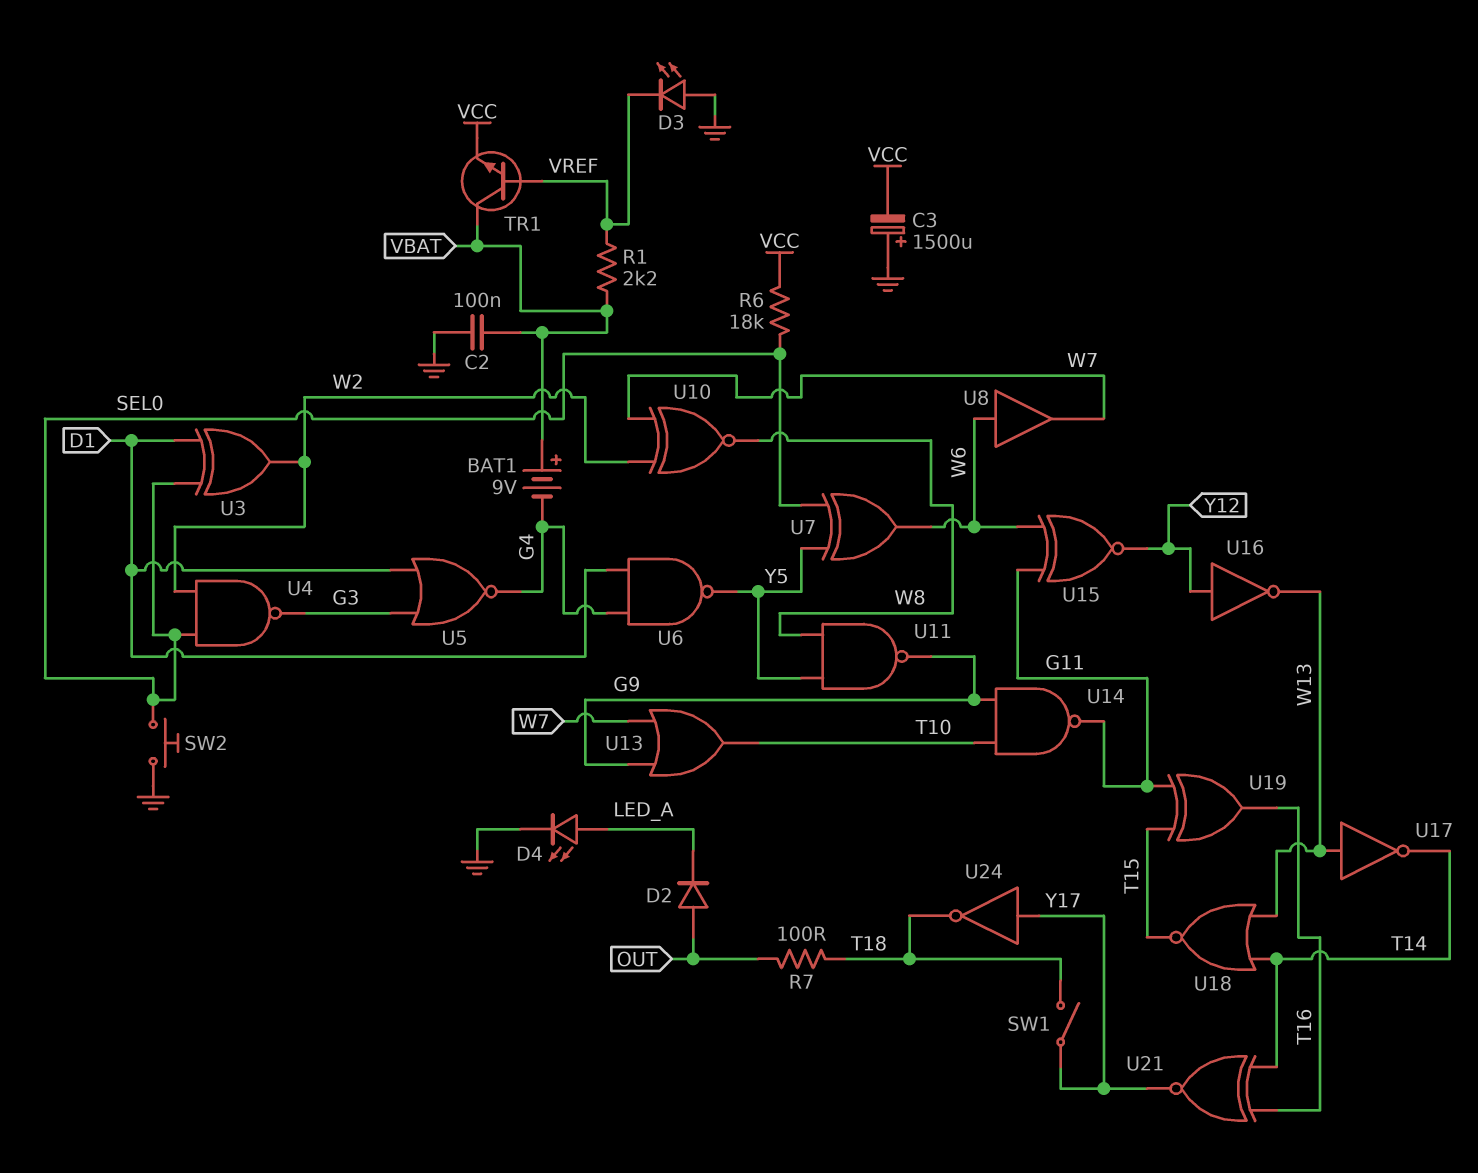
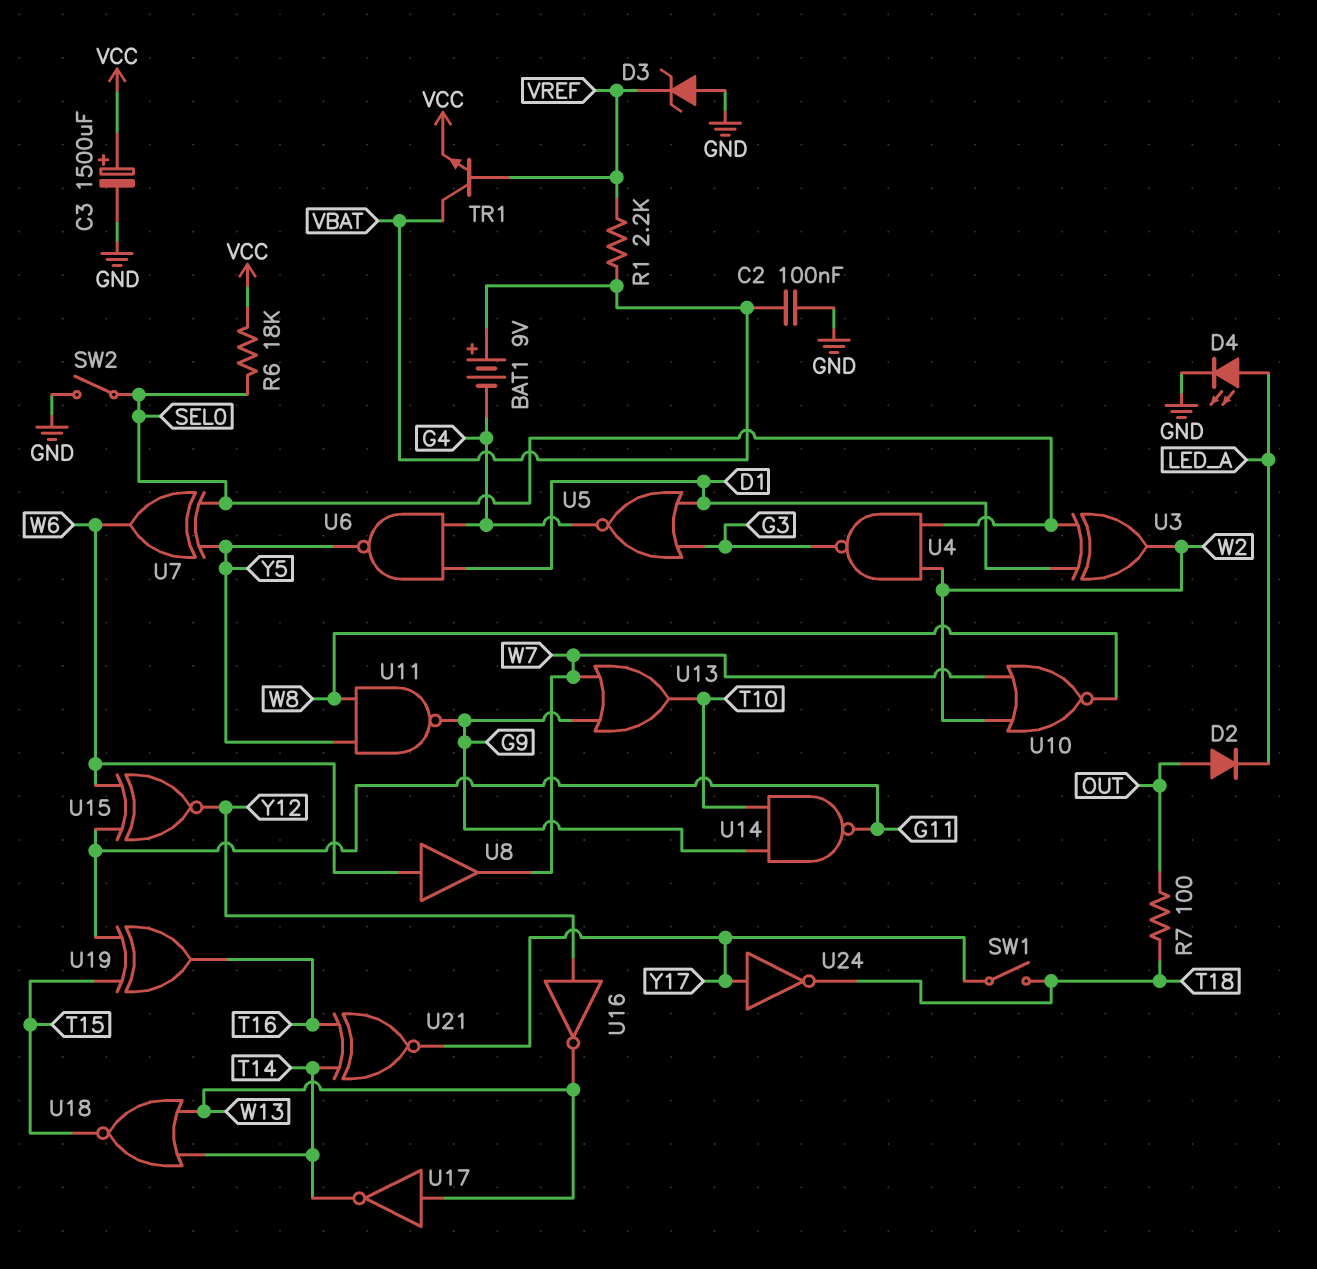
C3: 1500uF (plus GND, minus VCC) -> 1500uF (plus VCC, minus GND)
D3: LED (A GND, K VREF) -> zener (A GND, K VREF)
SW2: button (GND, SEL0) -> switch (GND, SEL0)
U10: XNOR (in W2, in W7, out W8) -> NOR (in W2, in W7, out W8)

